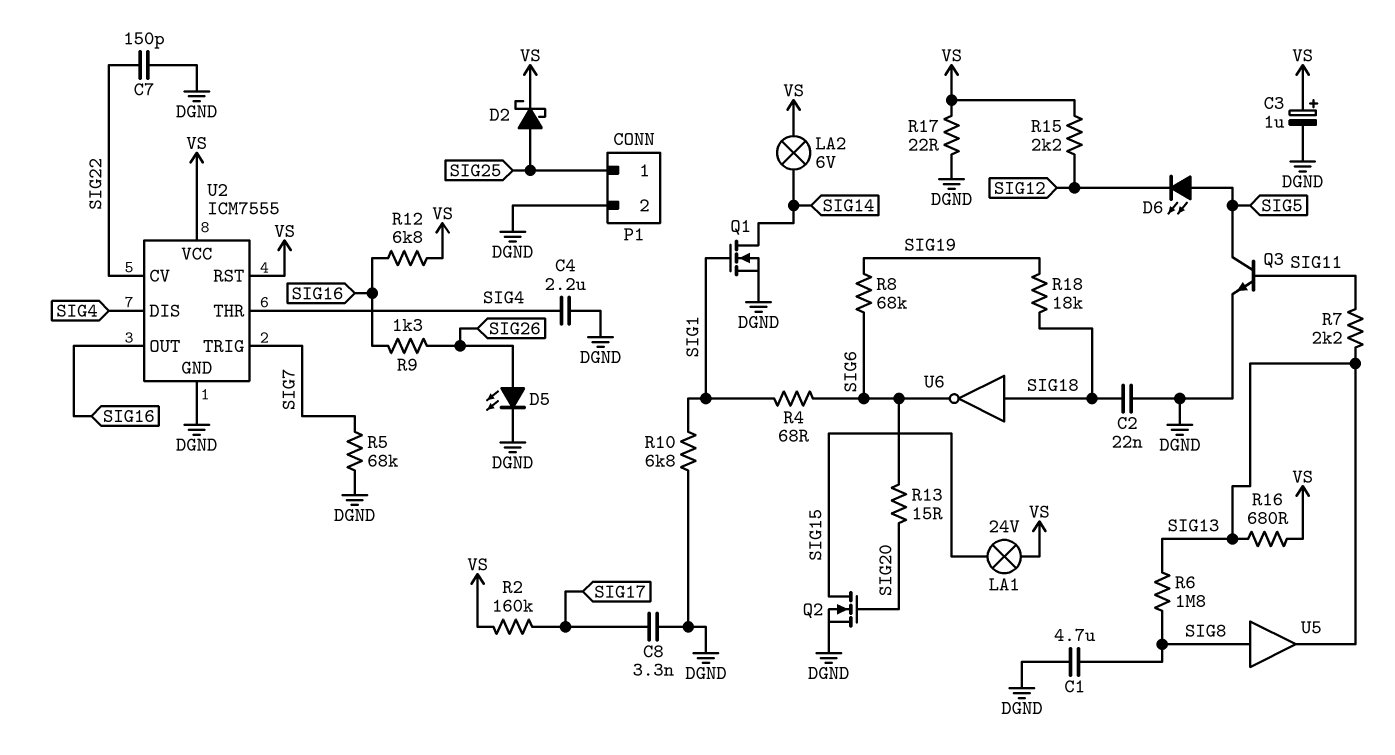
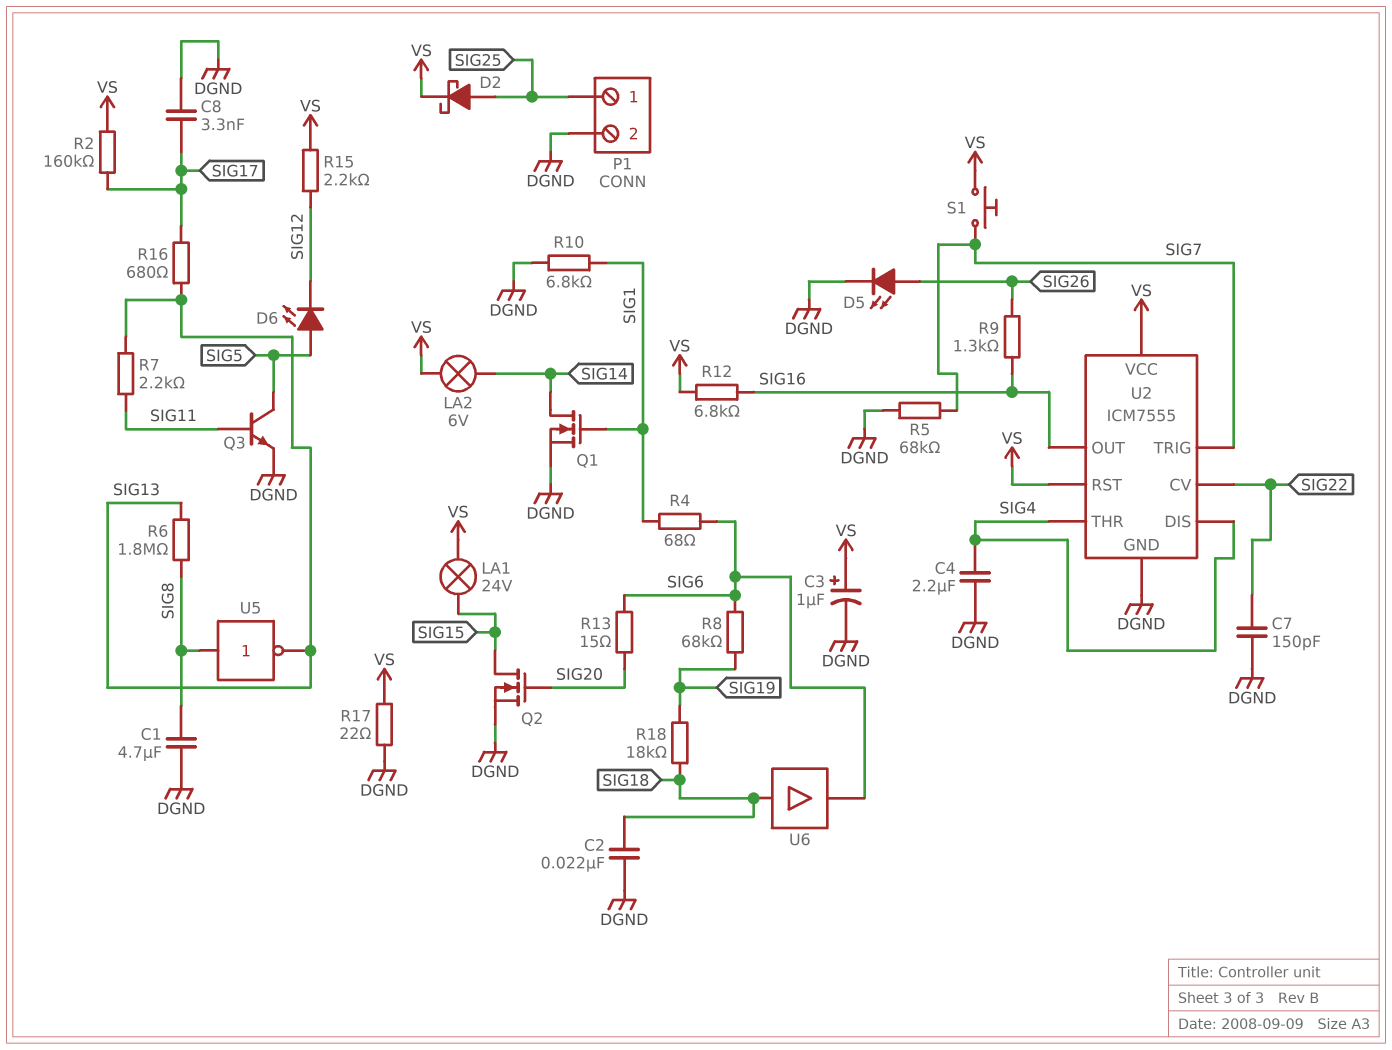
R16: 680 (SIG13, VS) -> 680 (SIG13, SIG17)
S1: none -> button (SIG7, VS)
U5: buffer (in SIG8, out SIG13) -> NOT (in SIG8, out SIG13)
U6: NOT (in SIG18, out SIG6) -> buffer (in SIG18, out SIG6)

